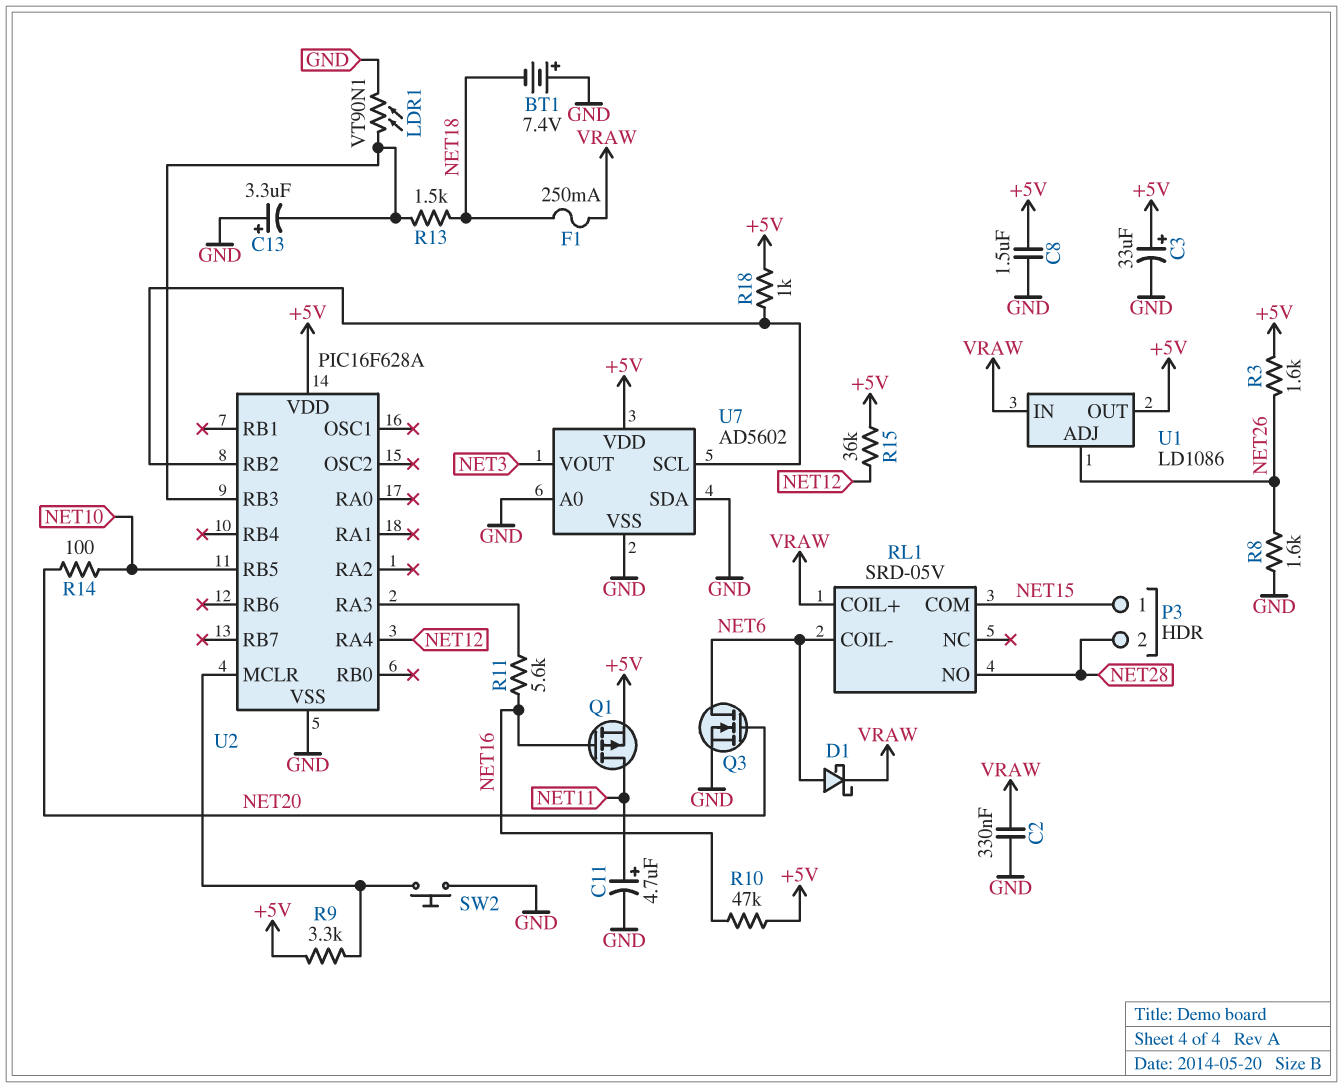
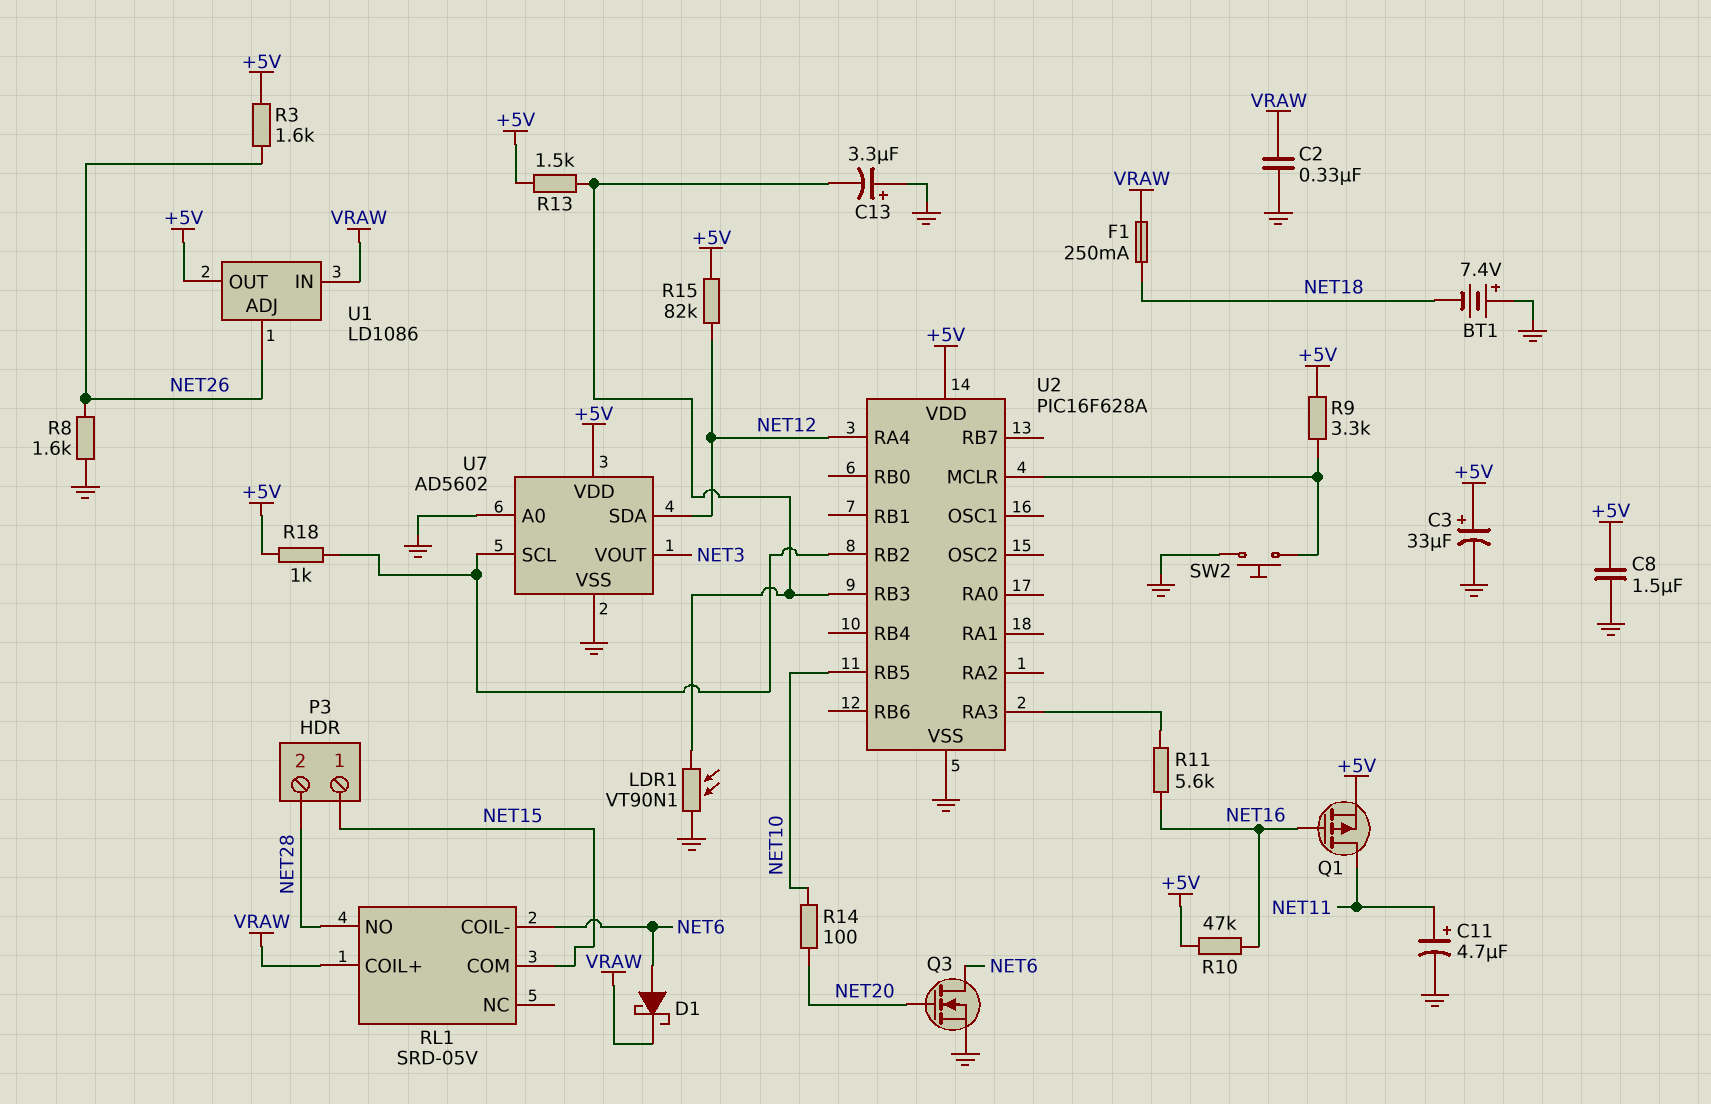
R13: 1.5k (NET18, U2/RB3) -> 1.5k (+5V, U2/RB3)
R15: 36k (+5V, NET12) -> 82k (+5V, NET12)
U7 pin SDA: GND -> NET12

